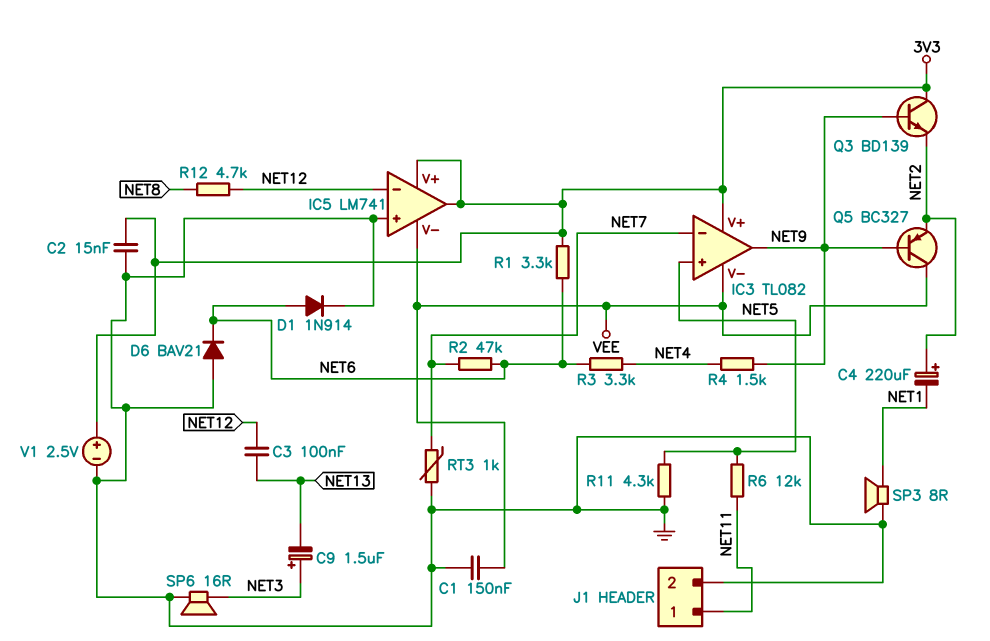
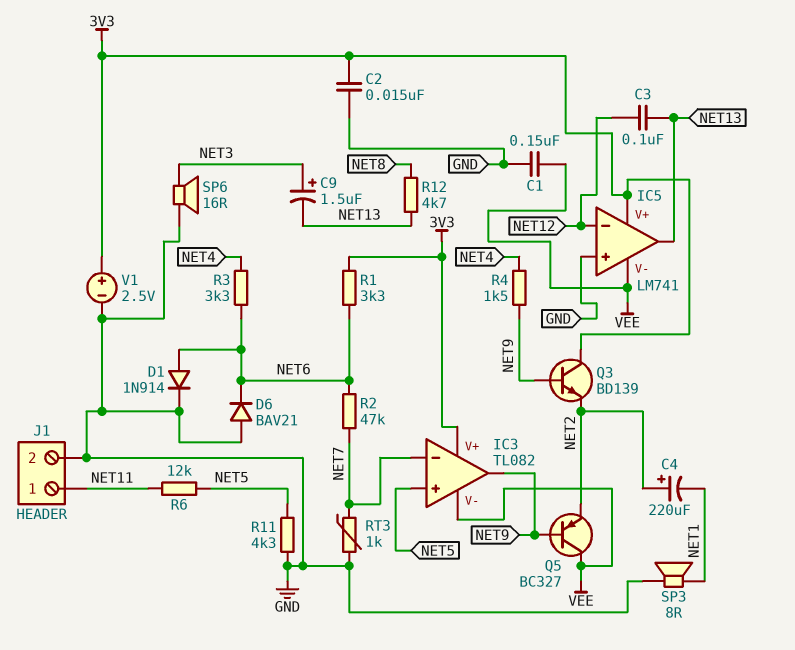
IC5 pin out: 3V3 -> NET13
R12: 4.7k (NET8, NET12) -> 4.7k (NET8, NET13)

